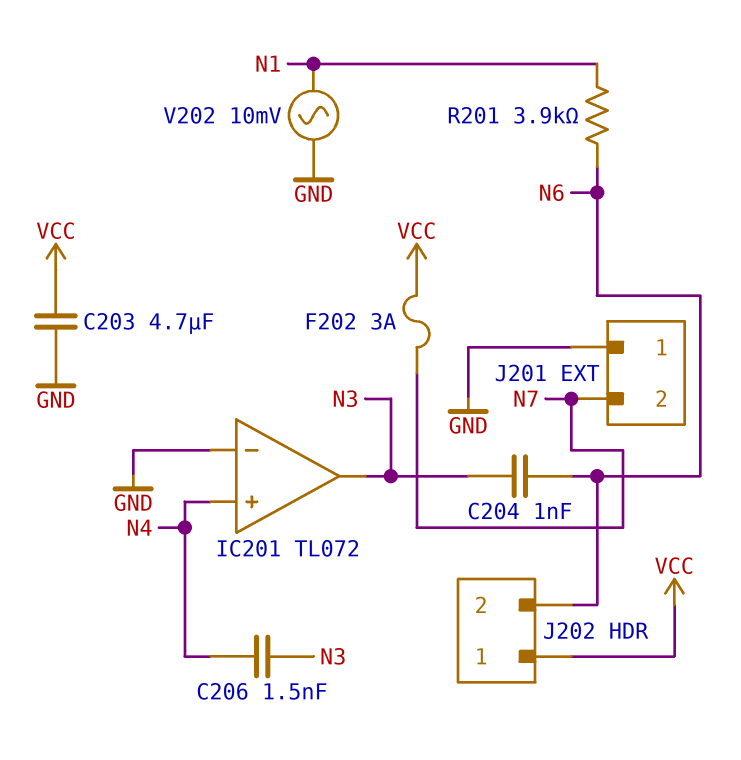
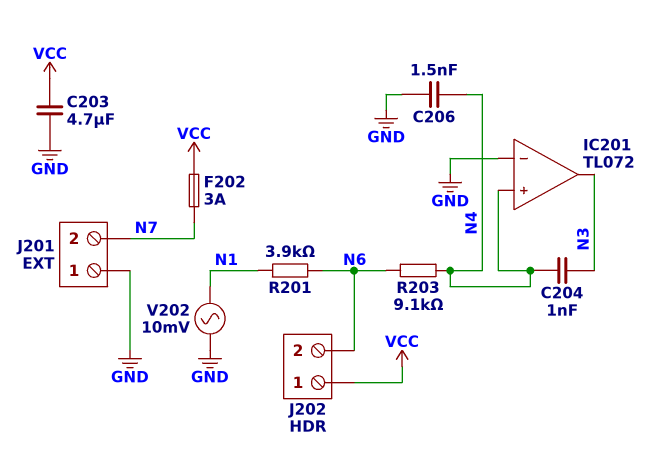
C204: 1nF (N3, N6) -> 1nF (N3, N4)
C206: 1.5nF (N3, N4) -> 1.5nF (GND, N4)
R203: none -> 9.1k (N4, N6)

